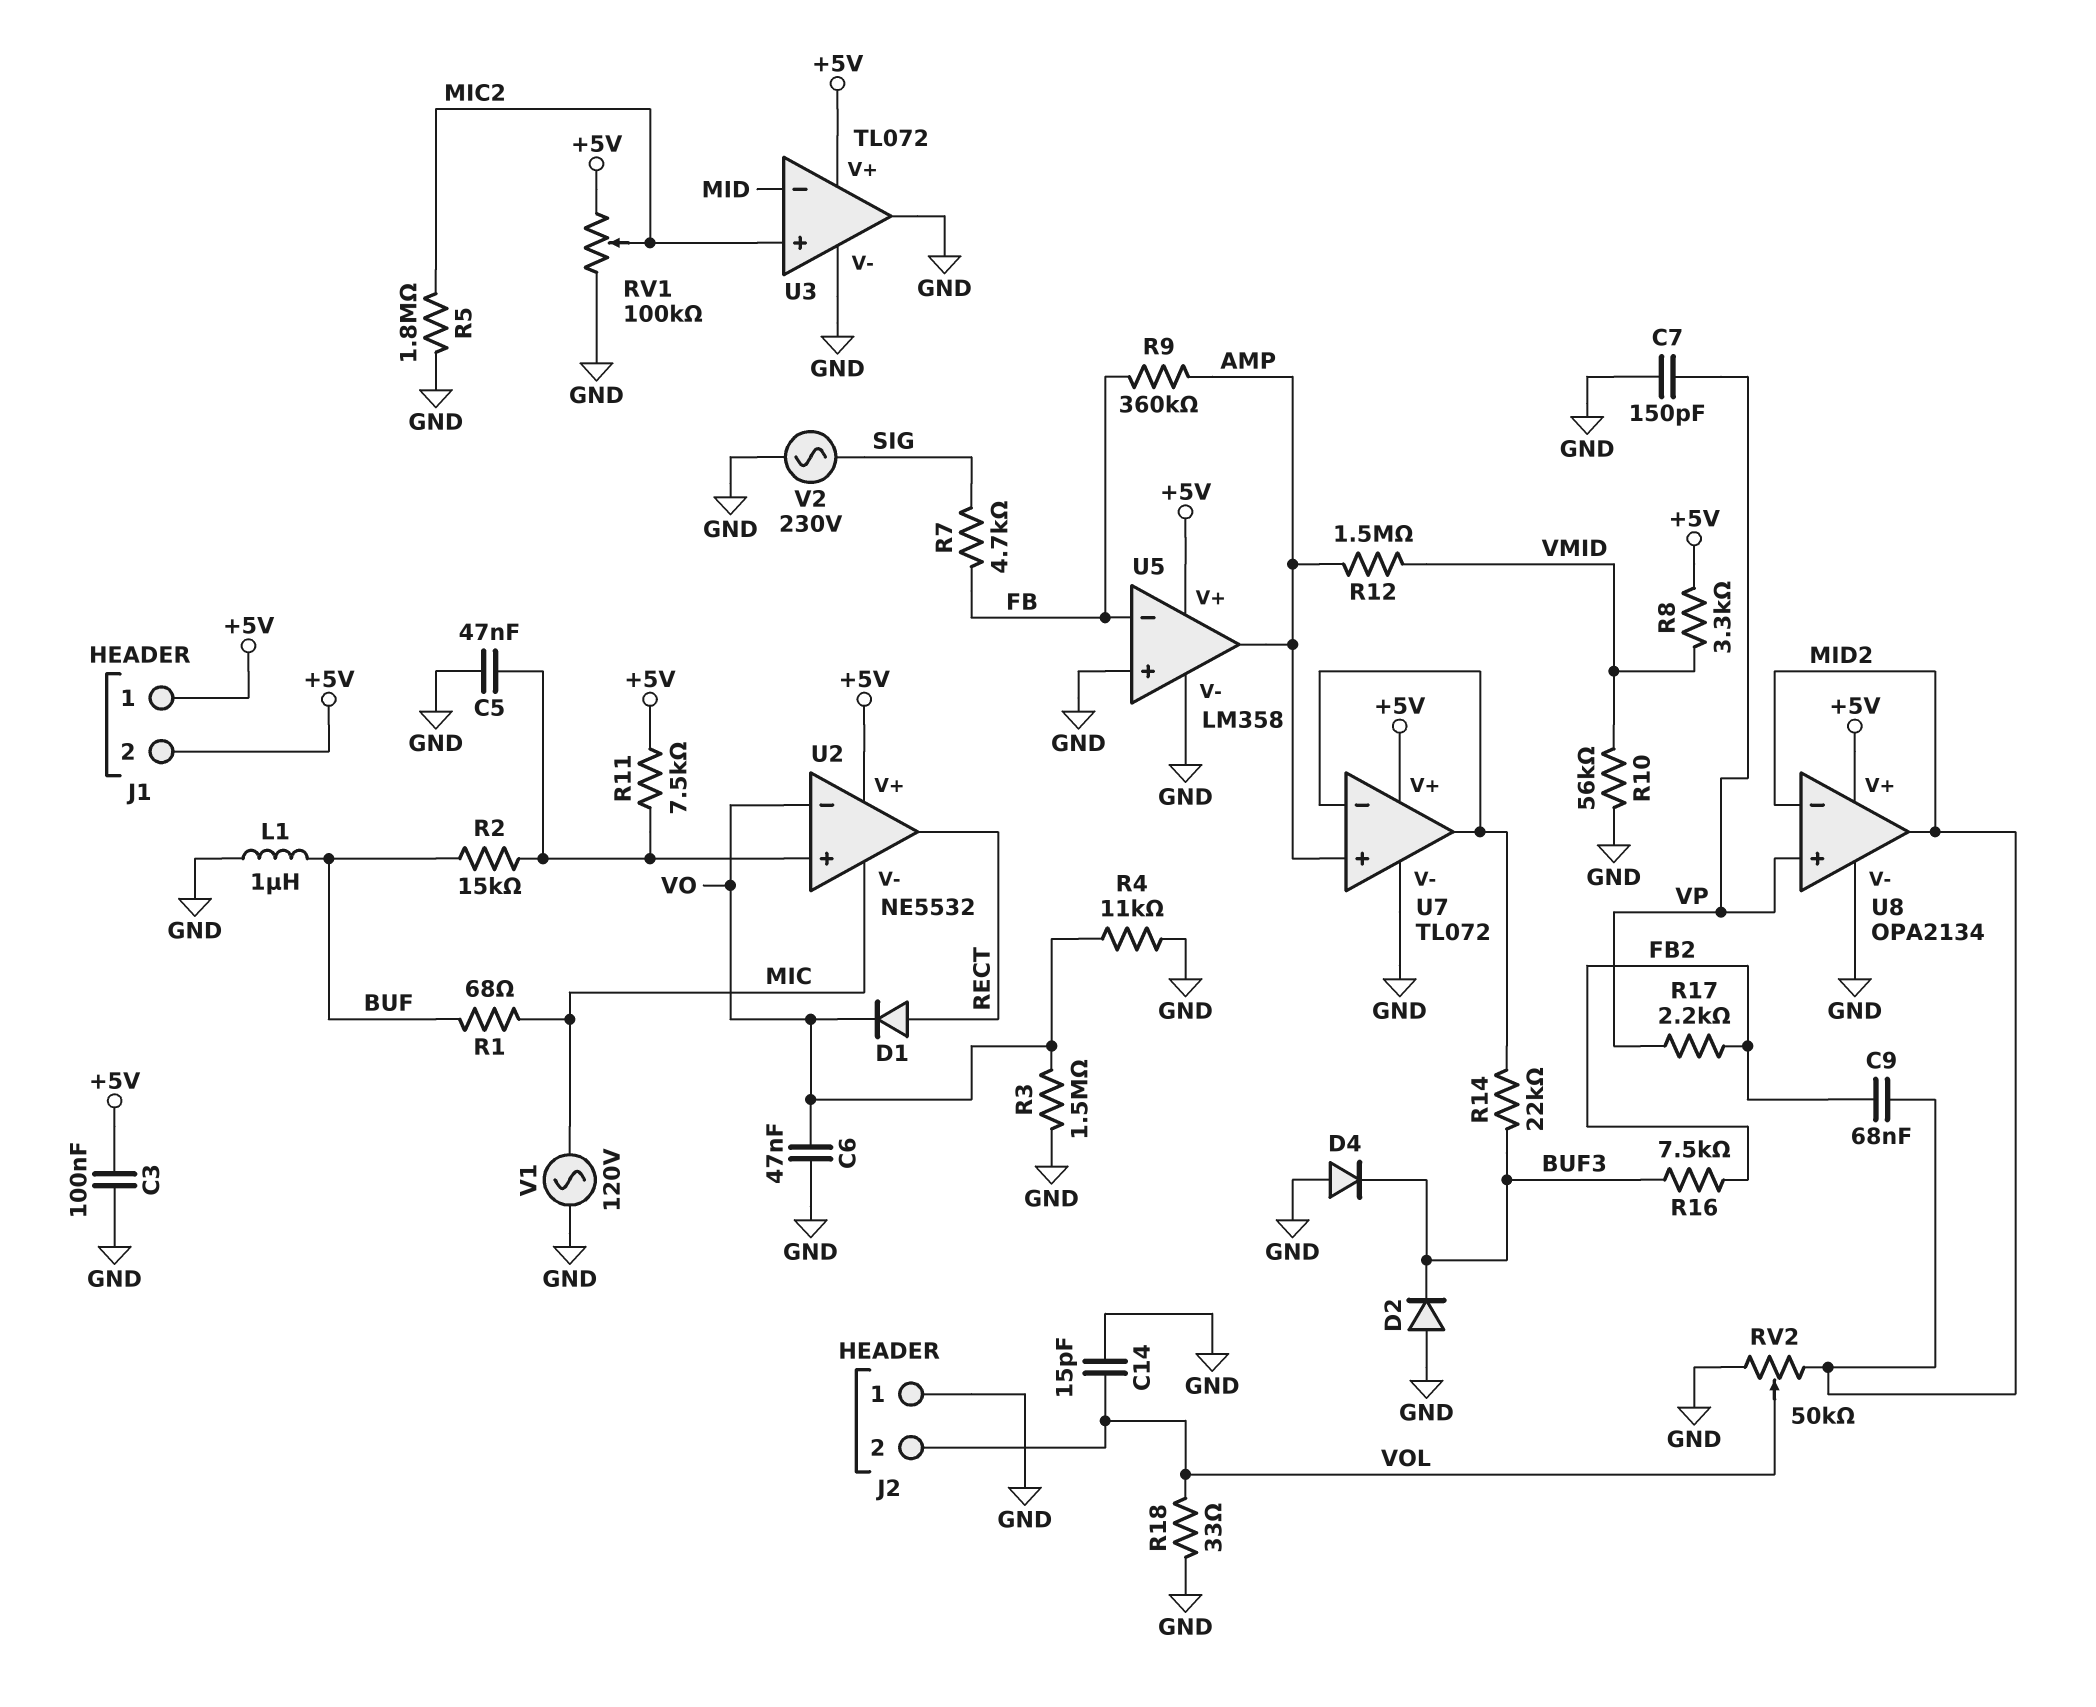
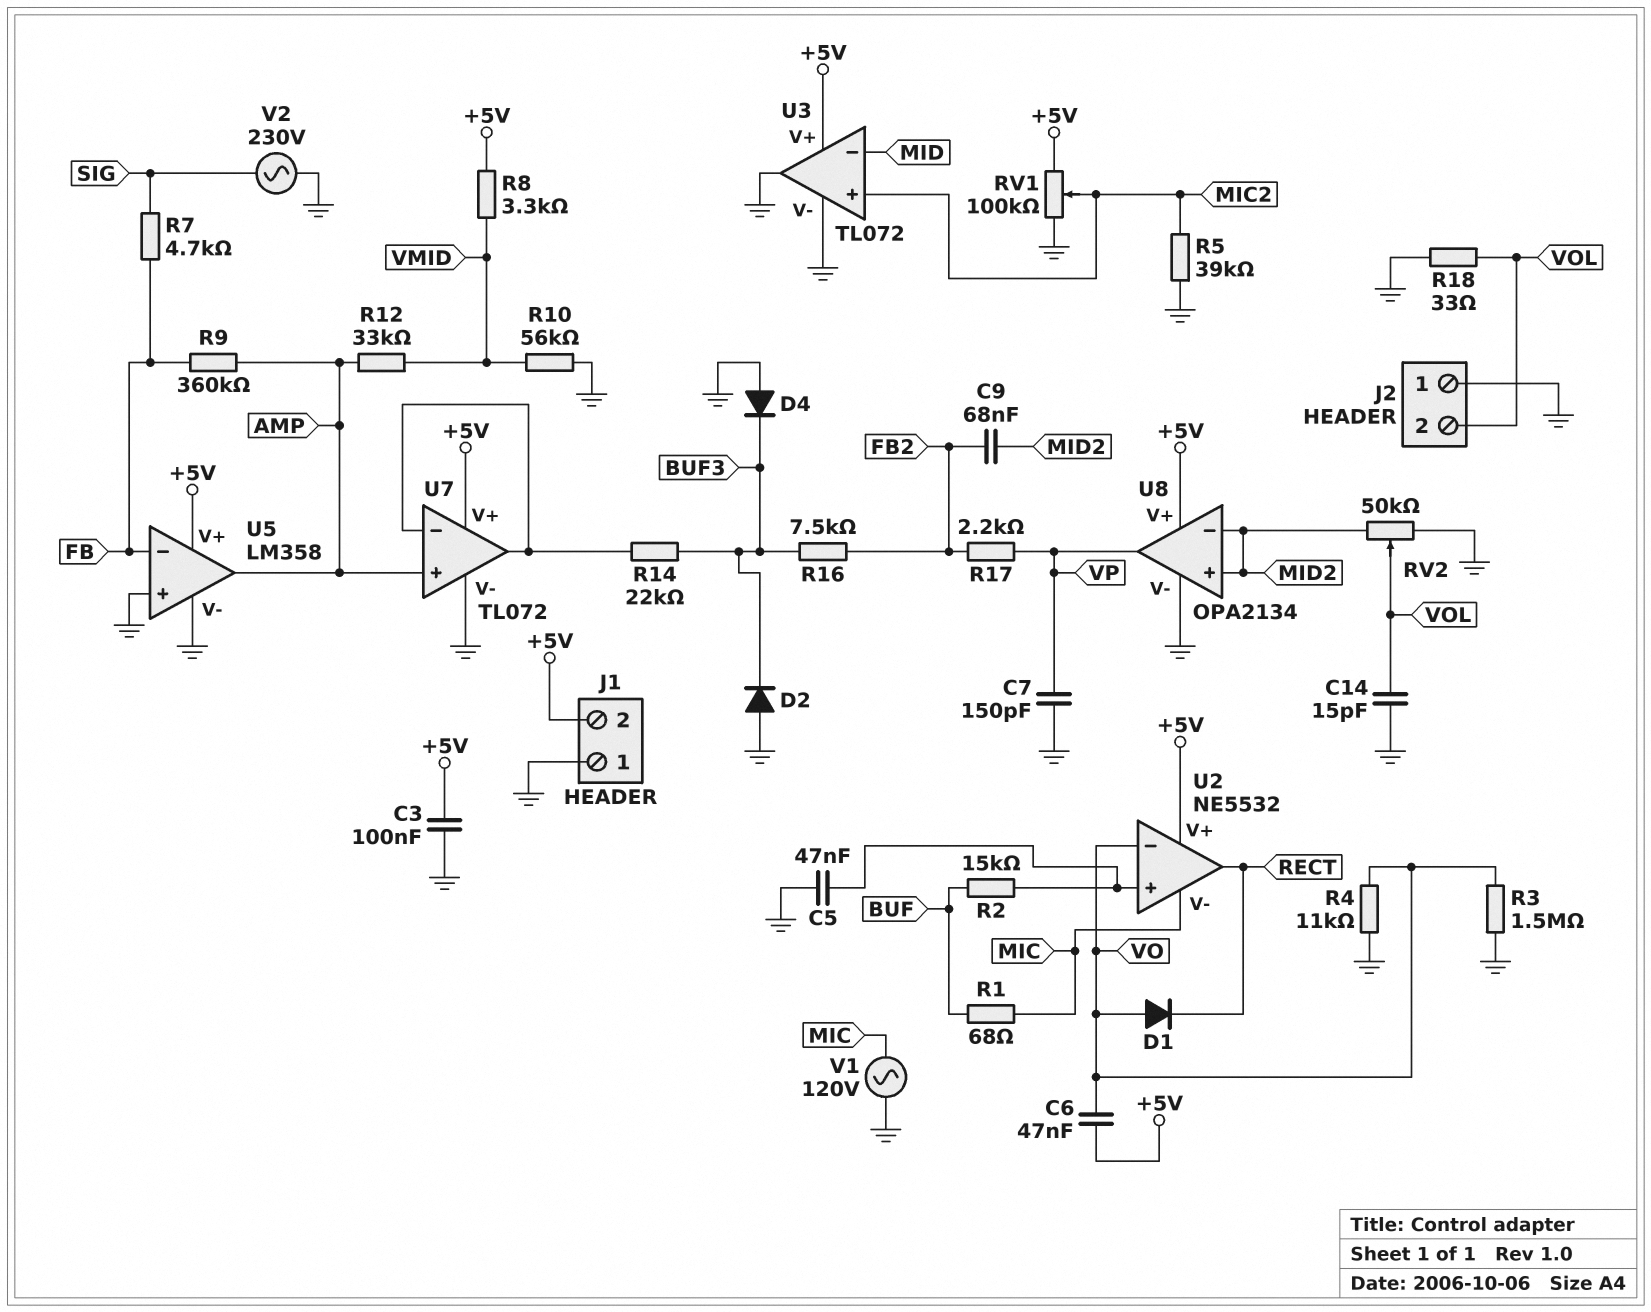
C6: 47nF (GND, VO) -> 47nF (+5V, VO)
D1: diode (A RECT, K VO) -> diode (A VO, K RECT)
J1 pin 1: +5V -> GND
L1: 1uH (BUF, GND) -> none
R5: 1.8M (GND, MIC2) -> 39k (GND, MIC2)
R11: 7.5k (+5V, U2/in+) -> none
R12: 1.5M (AMP, VMID) -> 33k (AMP, VMID)
U8 pin in+: VP -> MID2
U8 pin out: MID2 -> VP

